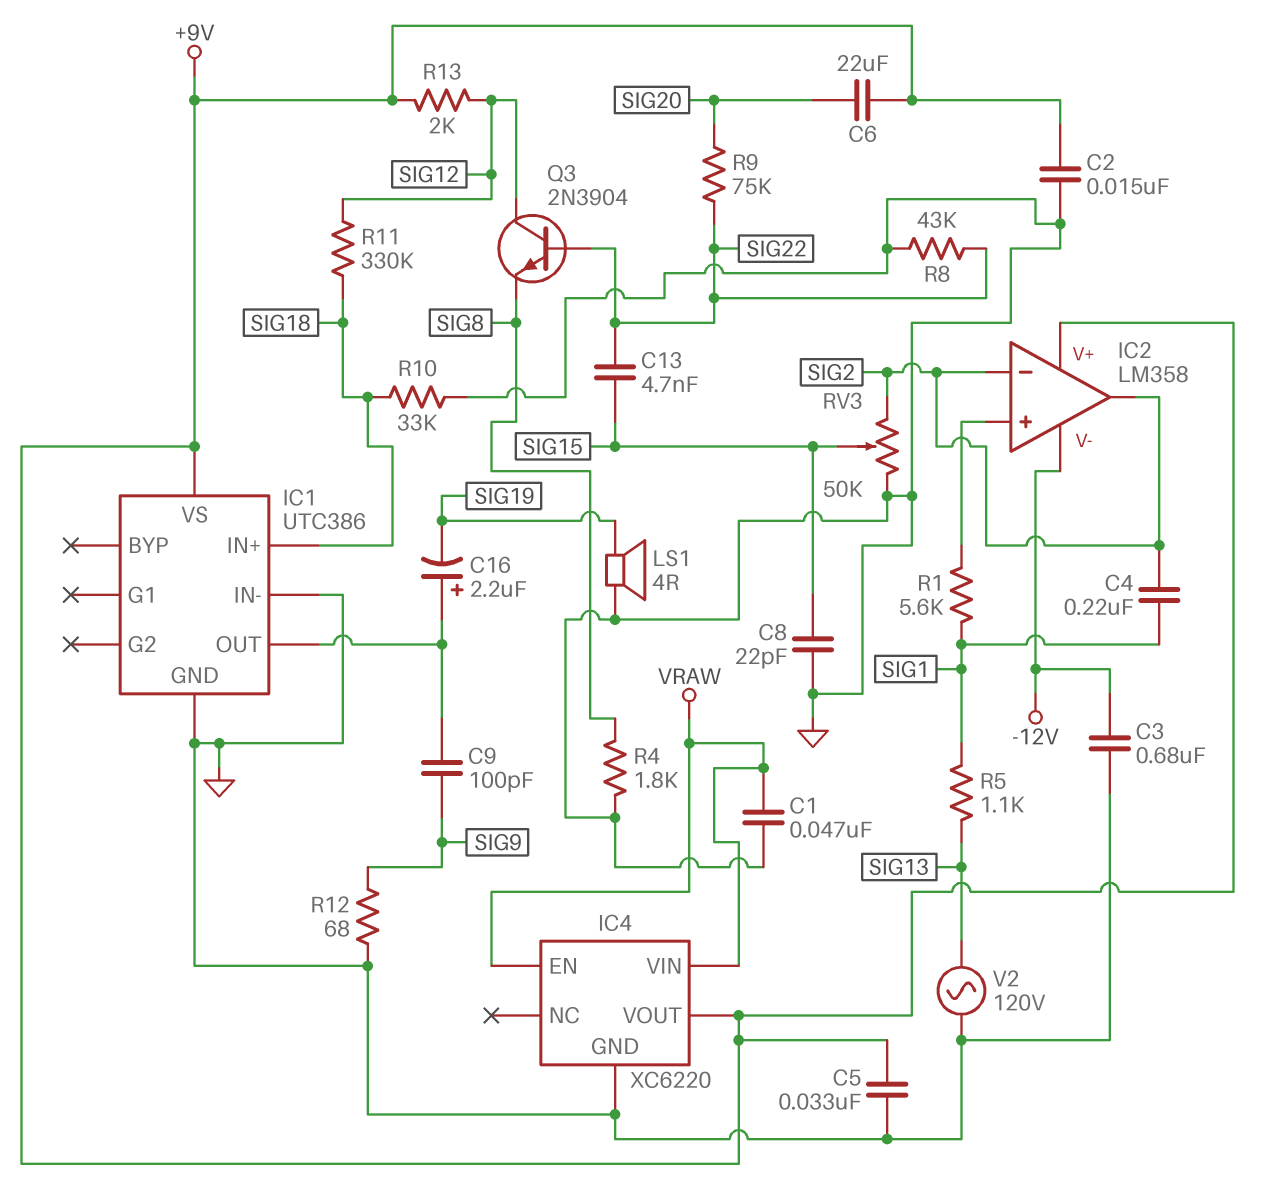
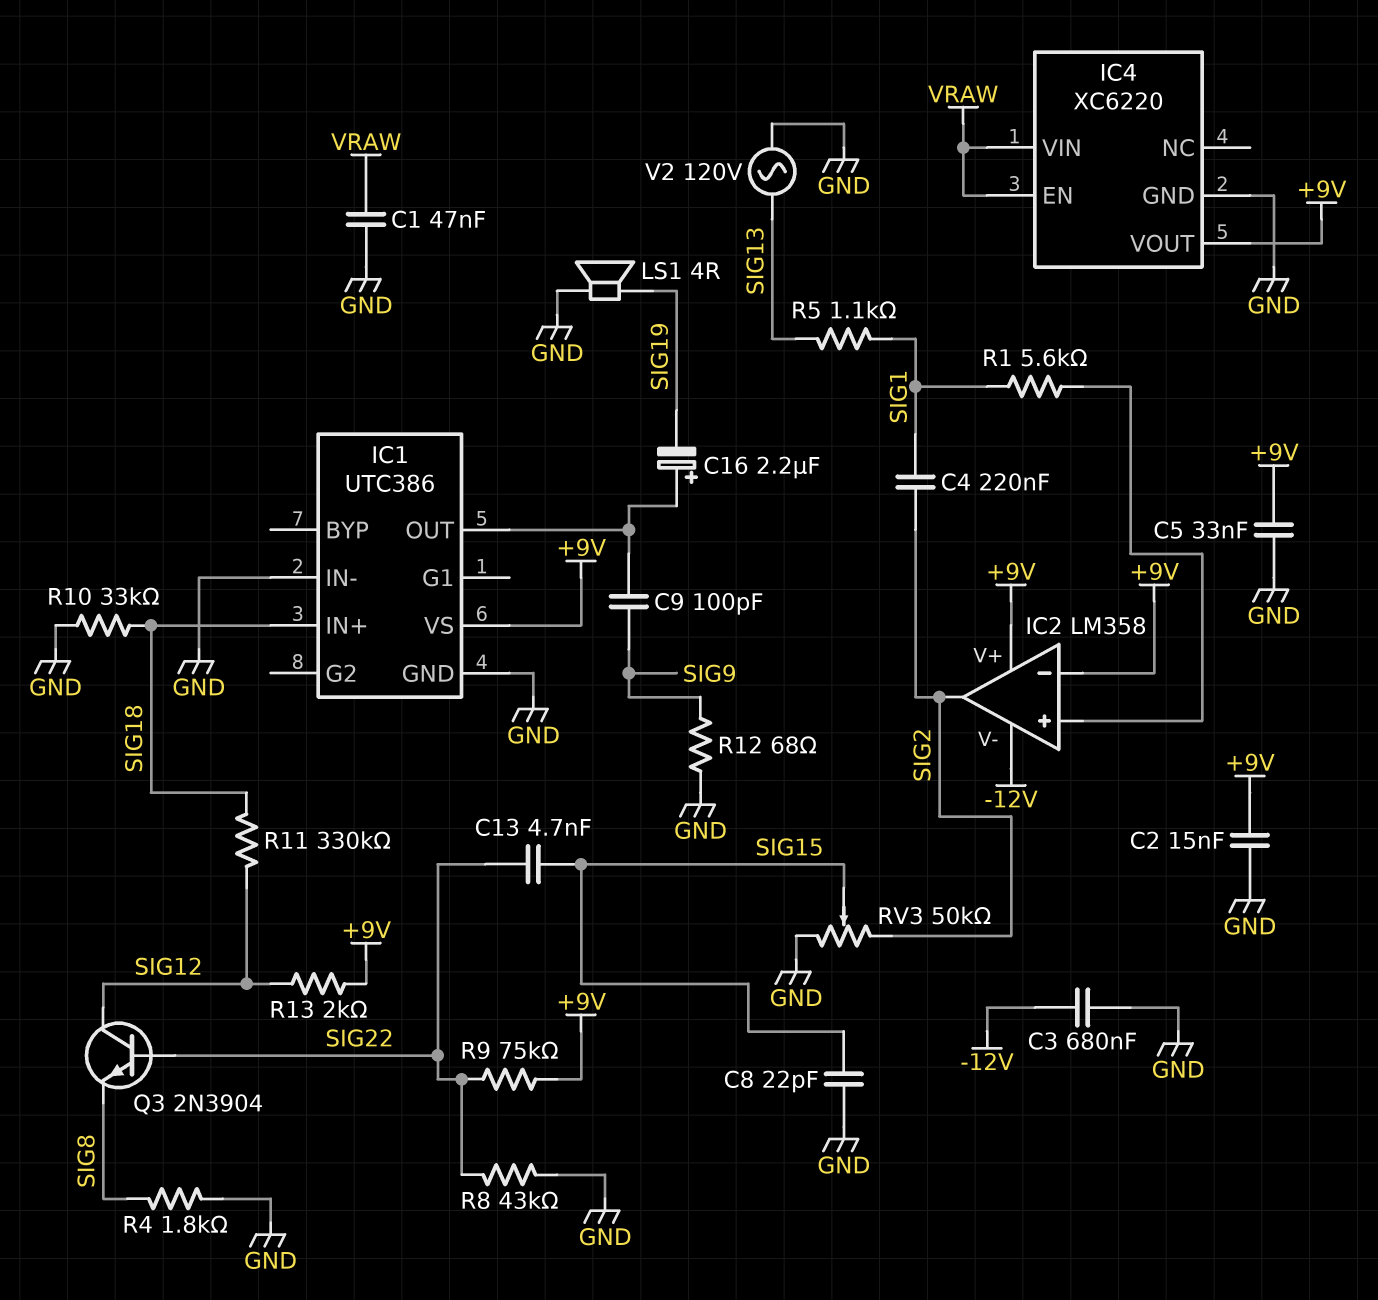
C6: 22uF (+9V, SIG20) -> none
IC2 pin in-: SIG2 -> +9V
R9: 75k (SIG20, SIG22) -> 75k (+9V, SIG22)

